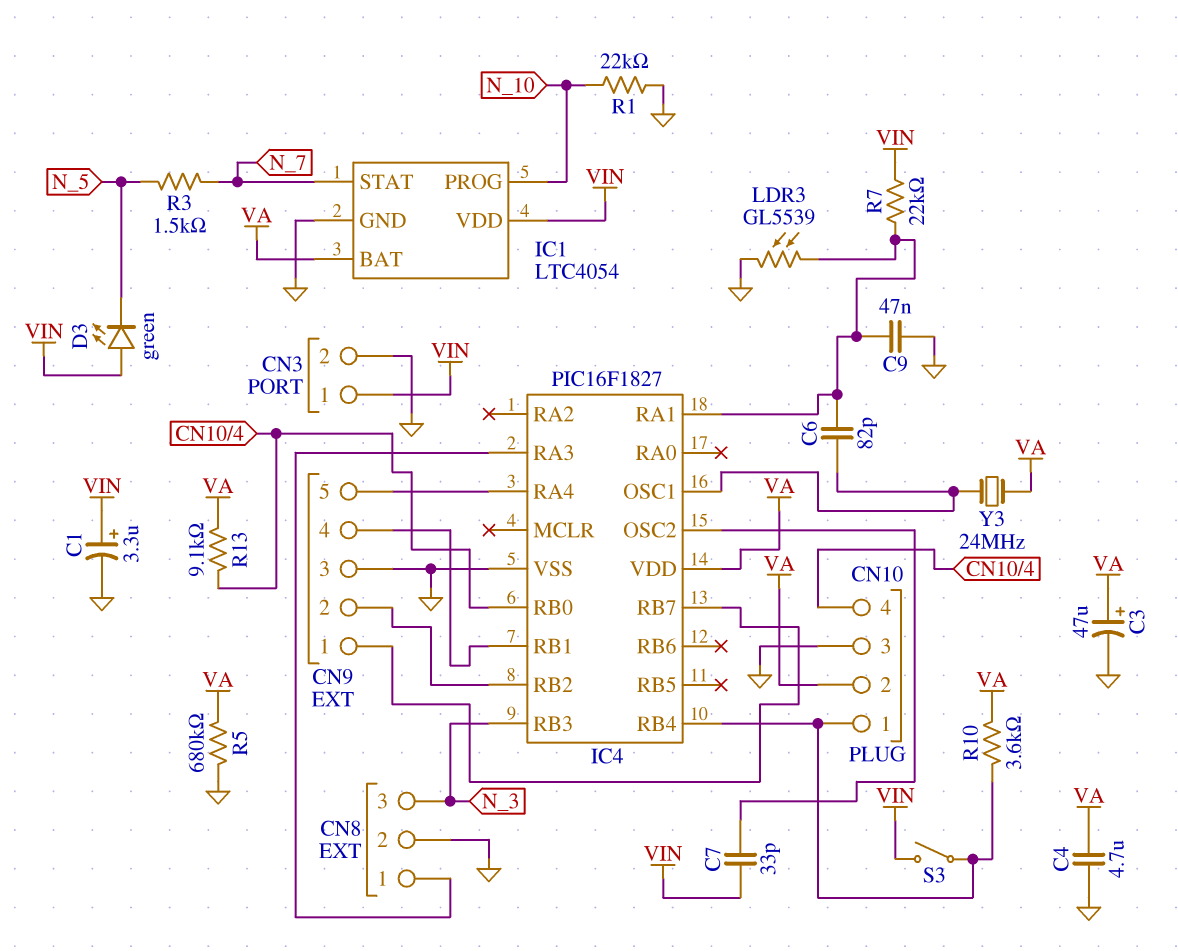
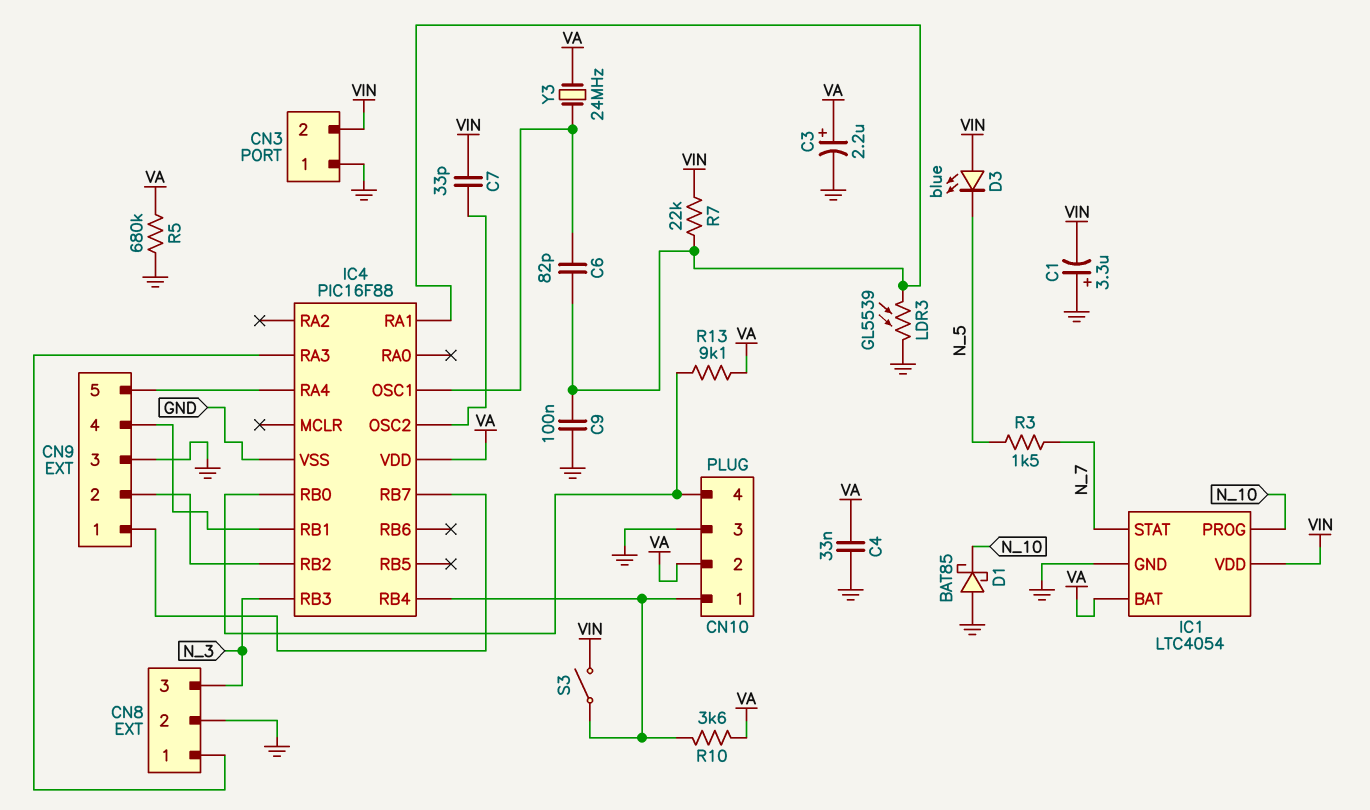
C1: 3.3uF (plus VIN, minus GND) -> 3.3uF (plus GND, minus VIN)
C3: 47uF (plus VA, minus GND) -> 2.2uF (plus VA, minus GND)
C4: 4.7uF (GND, VA) -> 33nF (GND, VA)
C9: 47nF (GND, IC4/RA1) -> 100nF (GND, IC4/RA1)
CN3 pin 1: VIN -> GND
CN3 pin 2: GND -> VIN
D1: none -> schottky BAT85 (A GND, K N_10)
D3: LED green (A VIN, K N_5) -> LED blue (A VIN, K N_5)
IC4: PIC16F1827 -> PIC16F88
R1: 22k (GND, N_10) -> none

